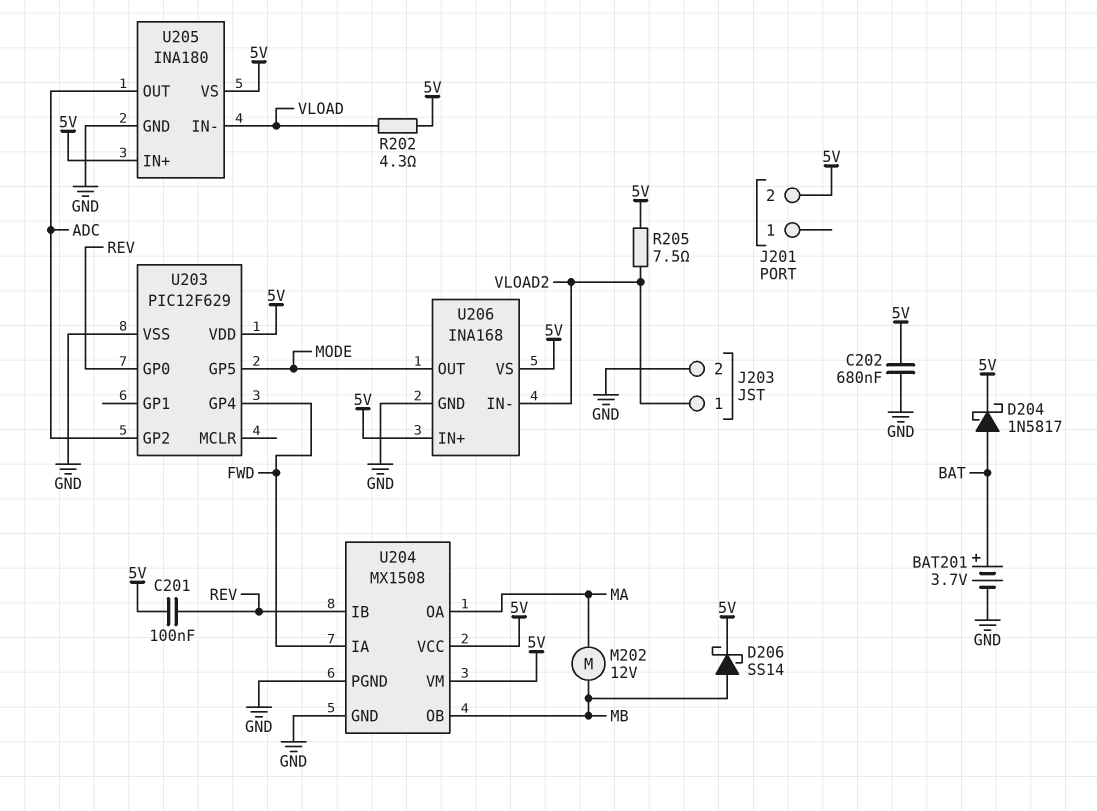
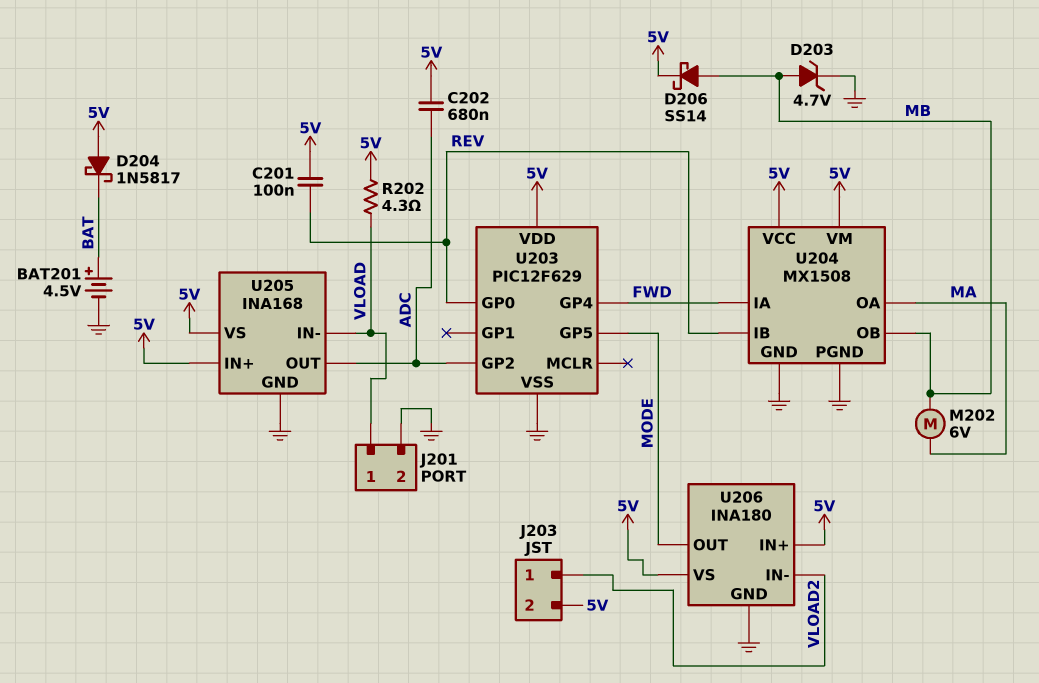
BAT201: 3.7V (plus BAT, minus GND) -> 4.5V (plus BAT, minus GND)
C202: 680nF (5V, GND) -> 680nF (5V, ADC)
D203: none -> zener 4.7V (A MB, K GND)
D204: schottky 1N5817 (A BAT, K 5V) -> schottky 1N5817 (A 5V, K BAT)
J201 pin 1: none -> VLOAD
J201 pin 2: 5V -> GND
J203 pin 2: GND -> 5V
M202: motor 12V (MA, MB) -> motor 6V (MA, MB)
R205: 7.5 (5V, VLOAD2) -> none
U205: INA180 -> INA168
U206: INA168 -> INA180

